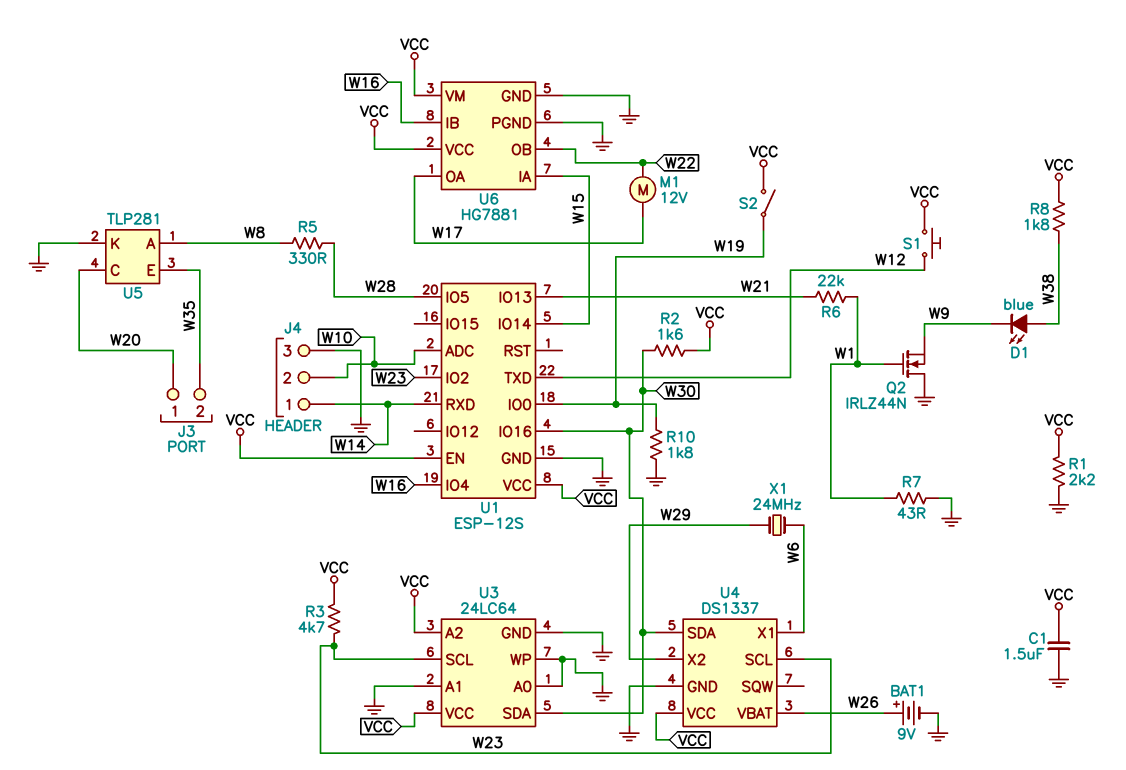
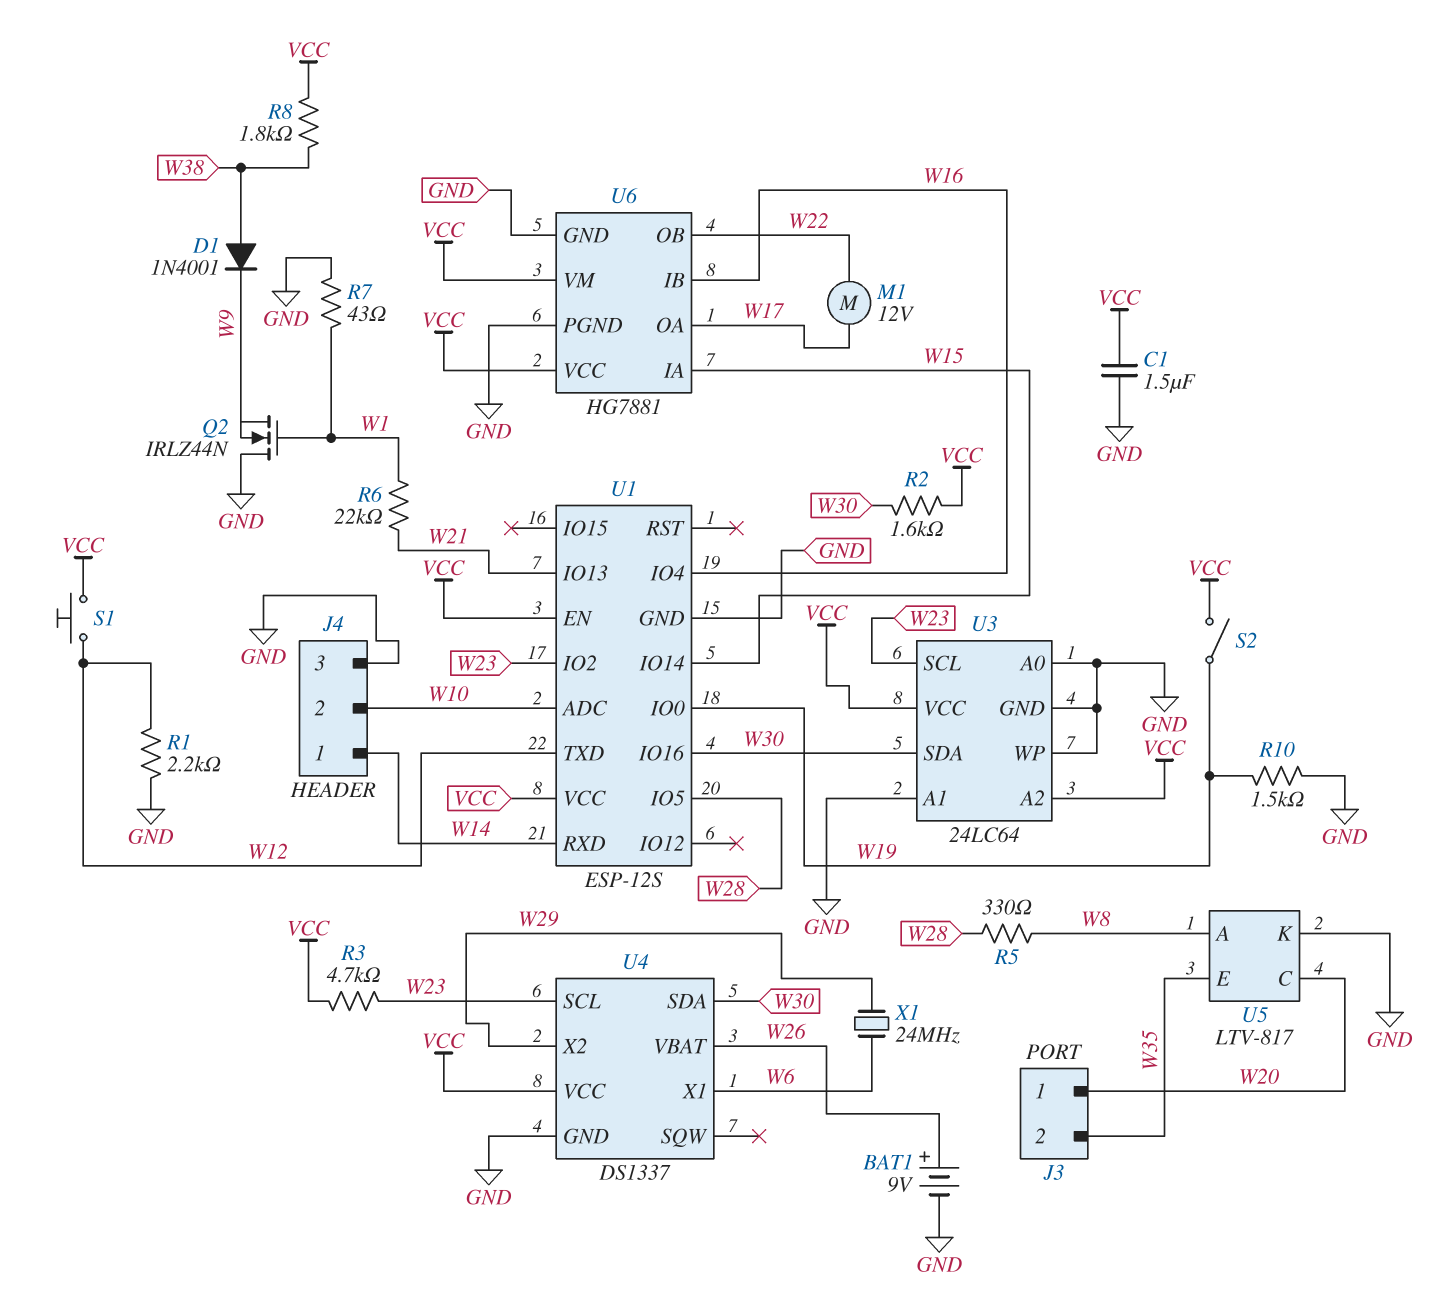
D1: LED blue (A W38, K W9) -> diode 1N4001 (A W38, K W9)
R1: 2.2k (GND, VCC) -> 2.2k (GND, W12)
R10: 1.8k (GND, W19) -> 1.5k (GND, W19)
U5: TLP281 -> LTV-817

